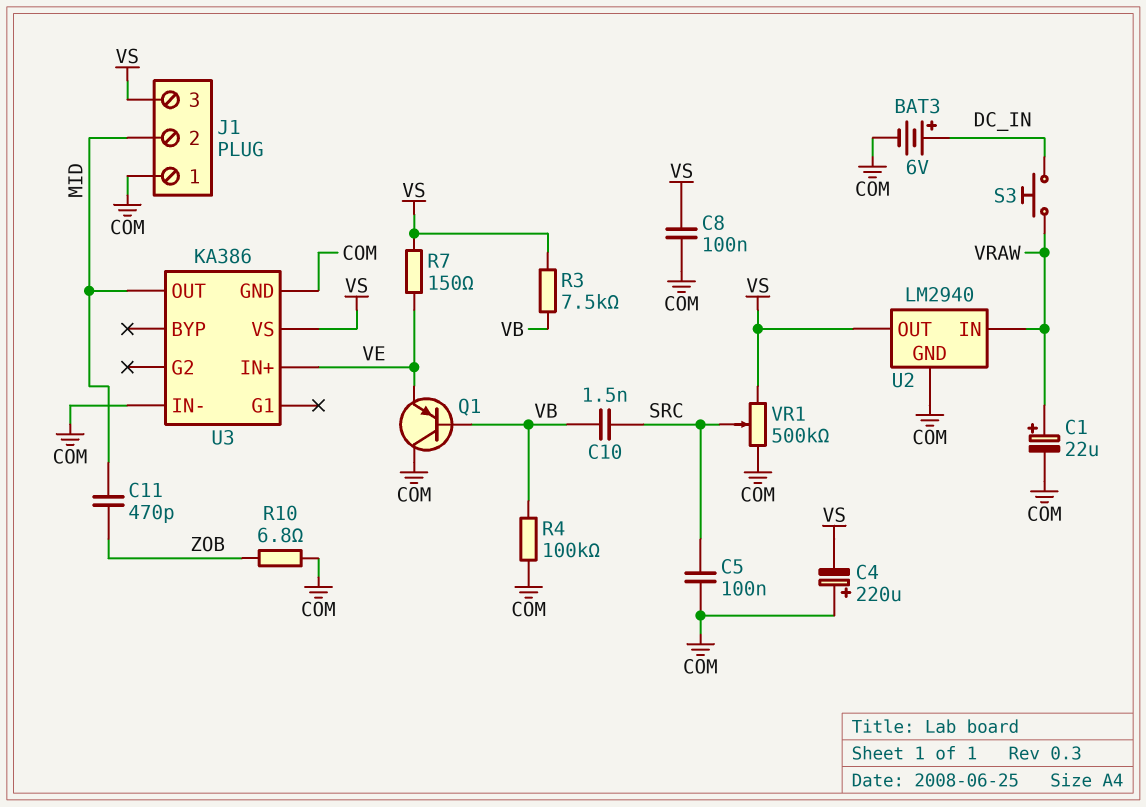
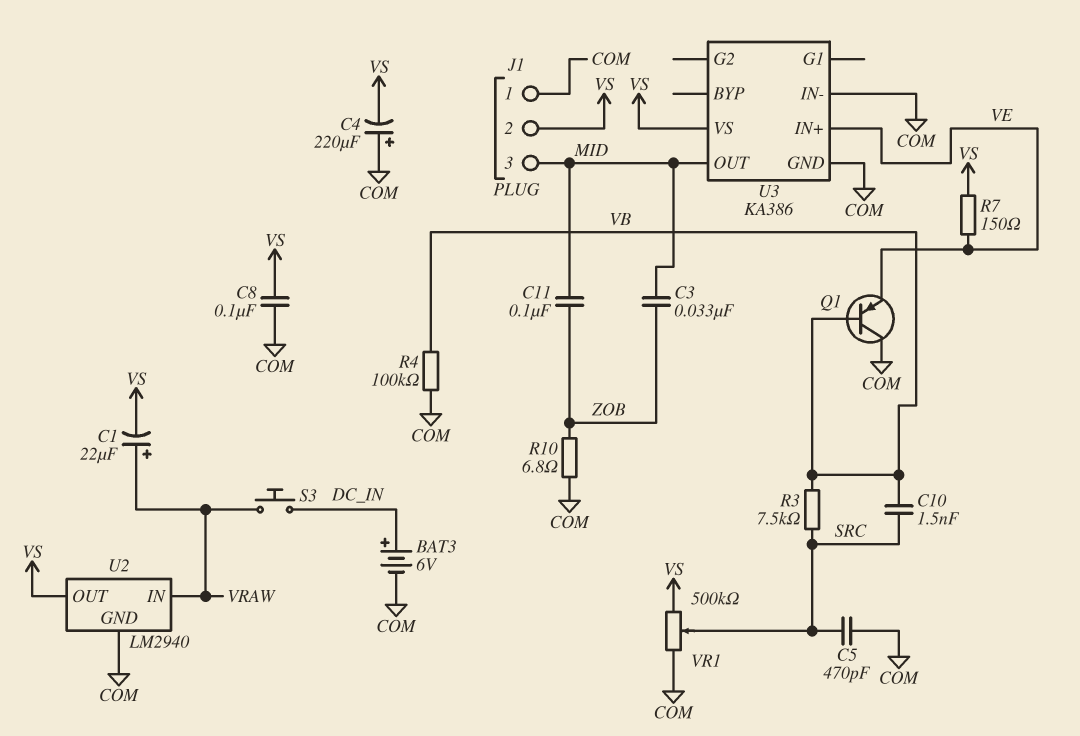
C1: 22uF (plus VRAW, minus COM) -> 22uF (plus VRAW, minus VS)
C3: none -> 33nF (MID, ZOB)
C5: 100nF (COM, SRC) -> 470pF (COM, SRC)
C11: 470pF (MID, ZOB) -> 100nF (MID, ZOB)
J1 pin 2: MID -> VS
J1 pin 3: VS -> MID
R3: 7.5k (VB, VS) -> 7.5k (SRC, VB)

